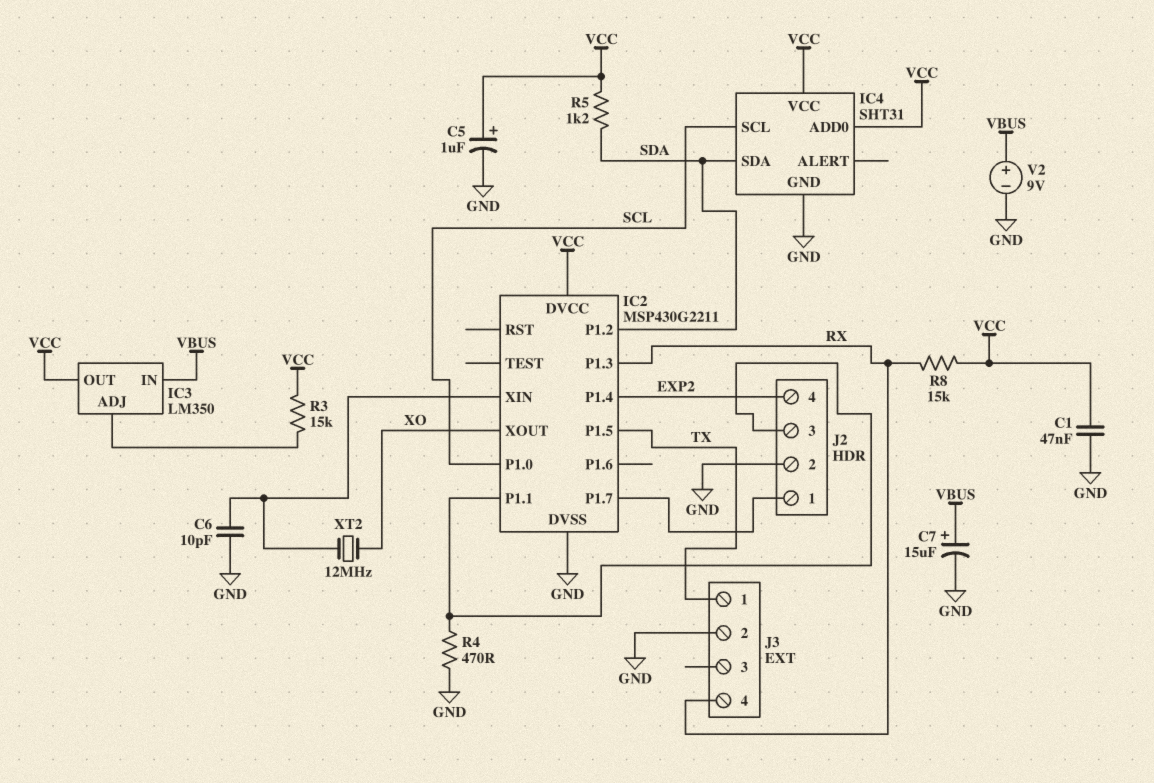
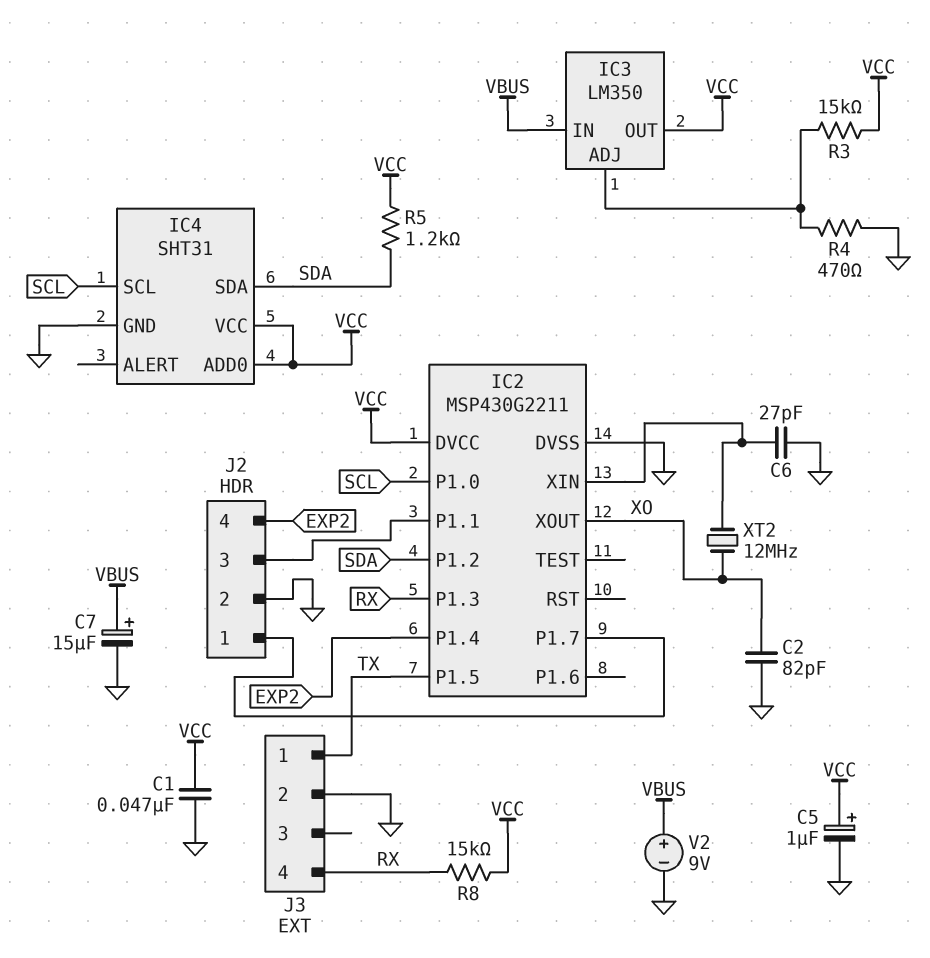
C2: none -> 82pF (GND, XO)
C6: 10pF (GND, IC2/XIN) -> 27pF (GND, IC2/XIN)
R4: 470 (GND, IC2/P1.1) -> 470 (GND, IC3/ADJ)

